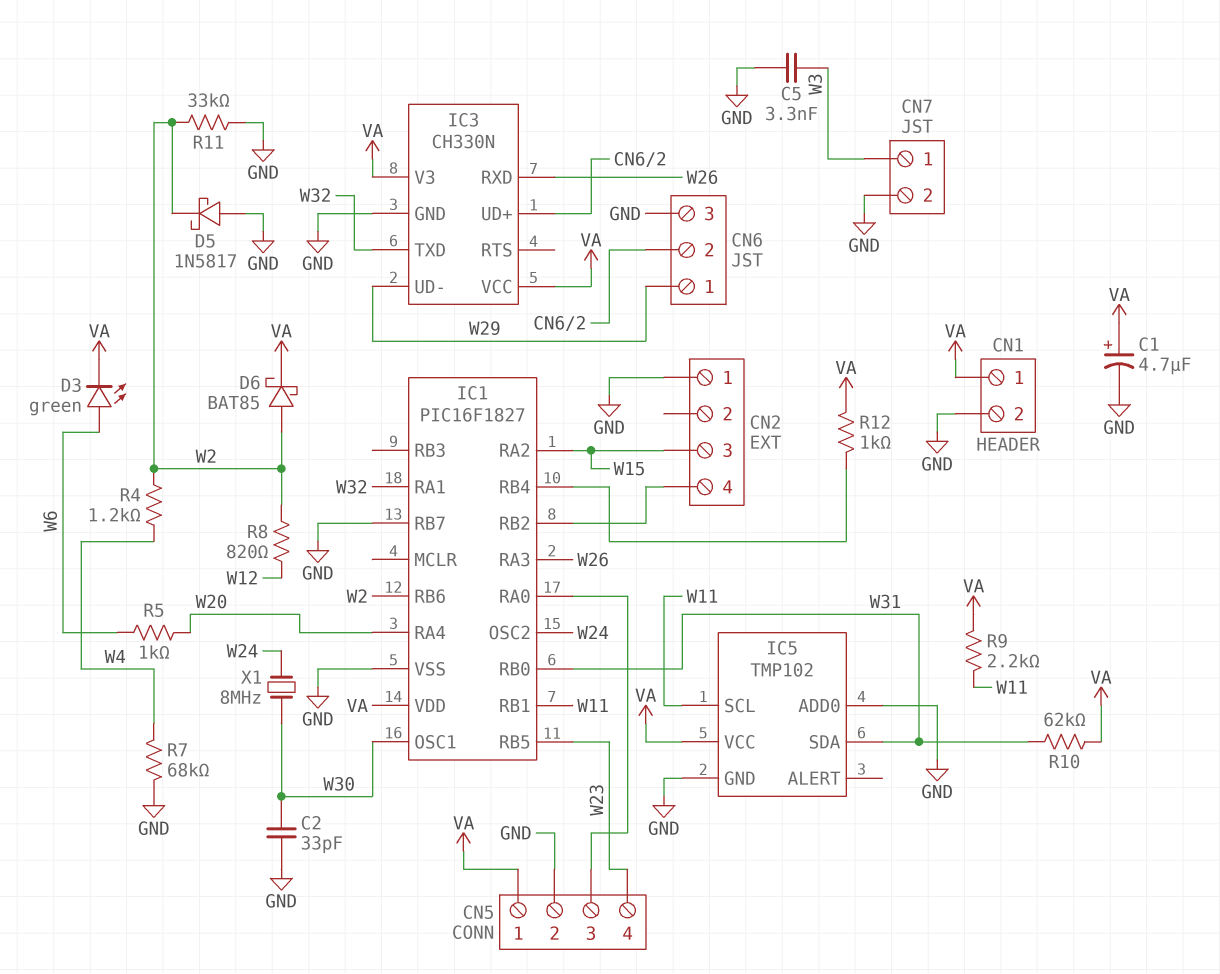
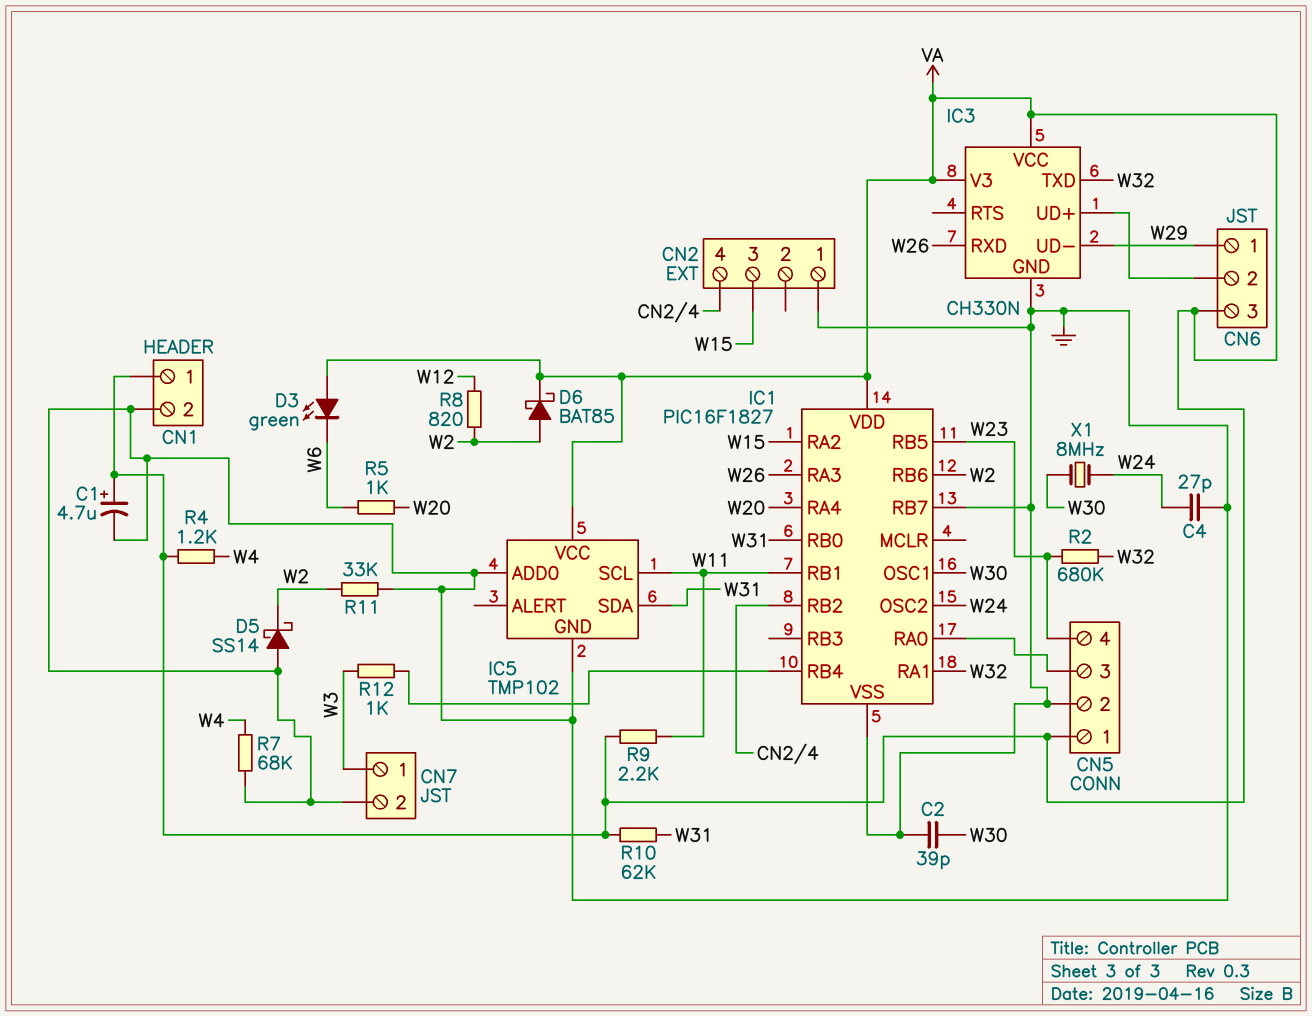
C2: 33pF (GND, W30) -> 39pF (GND, W30)
C4: none -> 27pF (GND, W24)
C5: 3.3nF (GND, W3) -> none
CN6 pin 3: GND -> VA
D3: LED green (A W6, K VA) -> LED green (A VA, K W6)
D5: schottky 1N5817 (A GND, K W2) -> schottky SS14 (A GND, K W2)
R2: none -> 680k (W23, W32)
R4: 1.2k (W2, W4) -> 1.2k (VA, W4)
R12: 1k (IC1/RB4, VA) -> 1k (IC1/RB4, W3)

